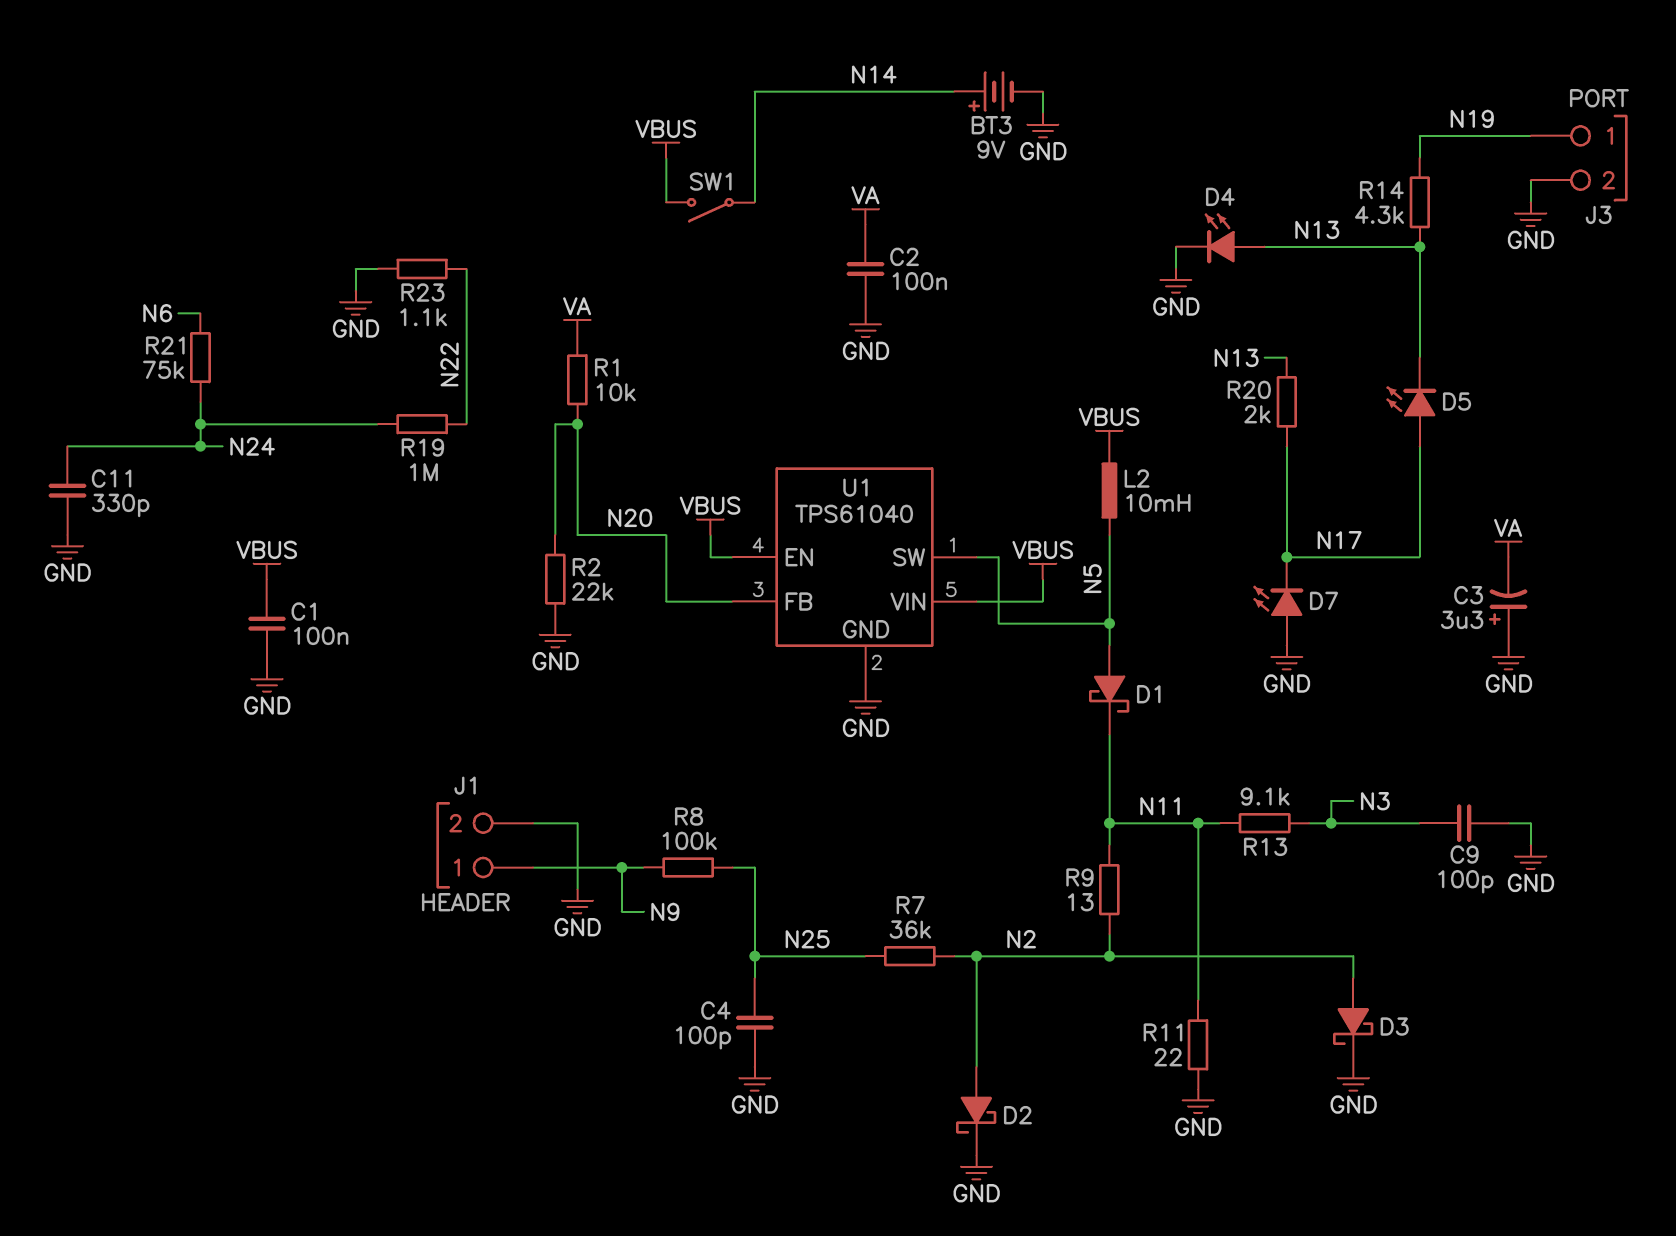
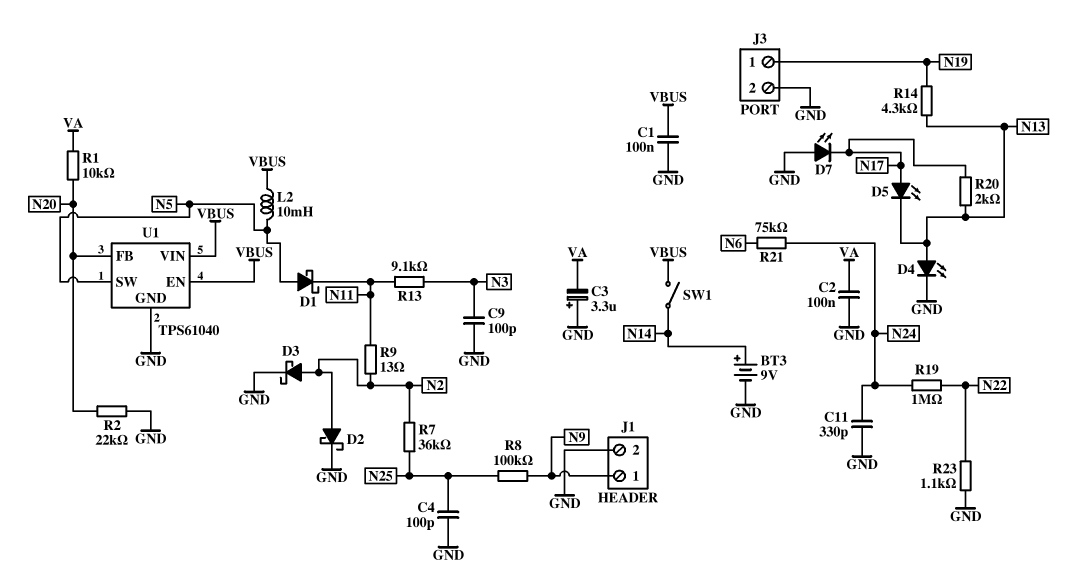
R11: 22 (GND, N11) -> none

